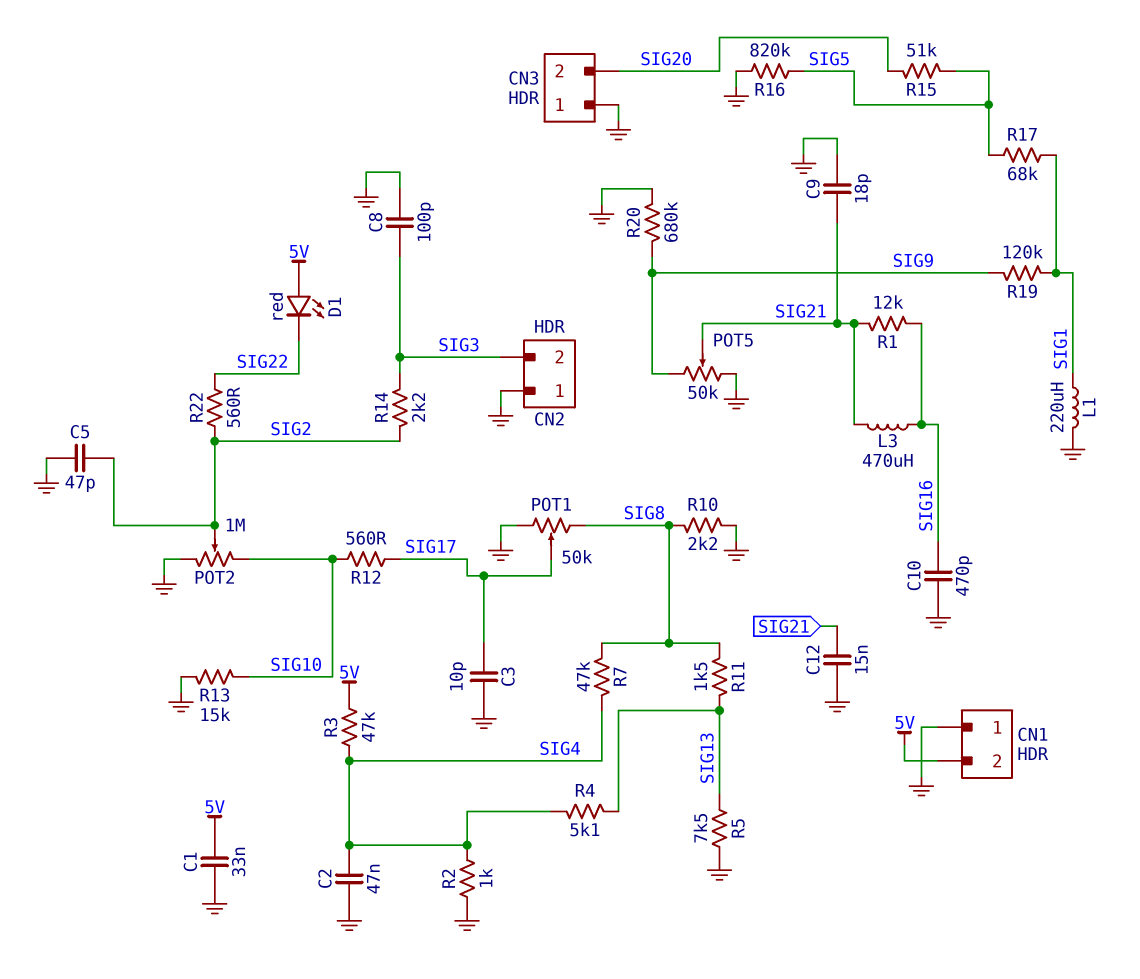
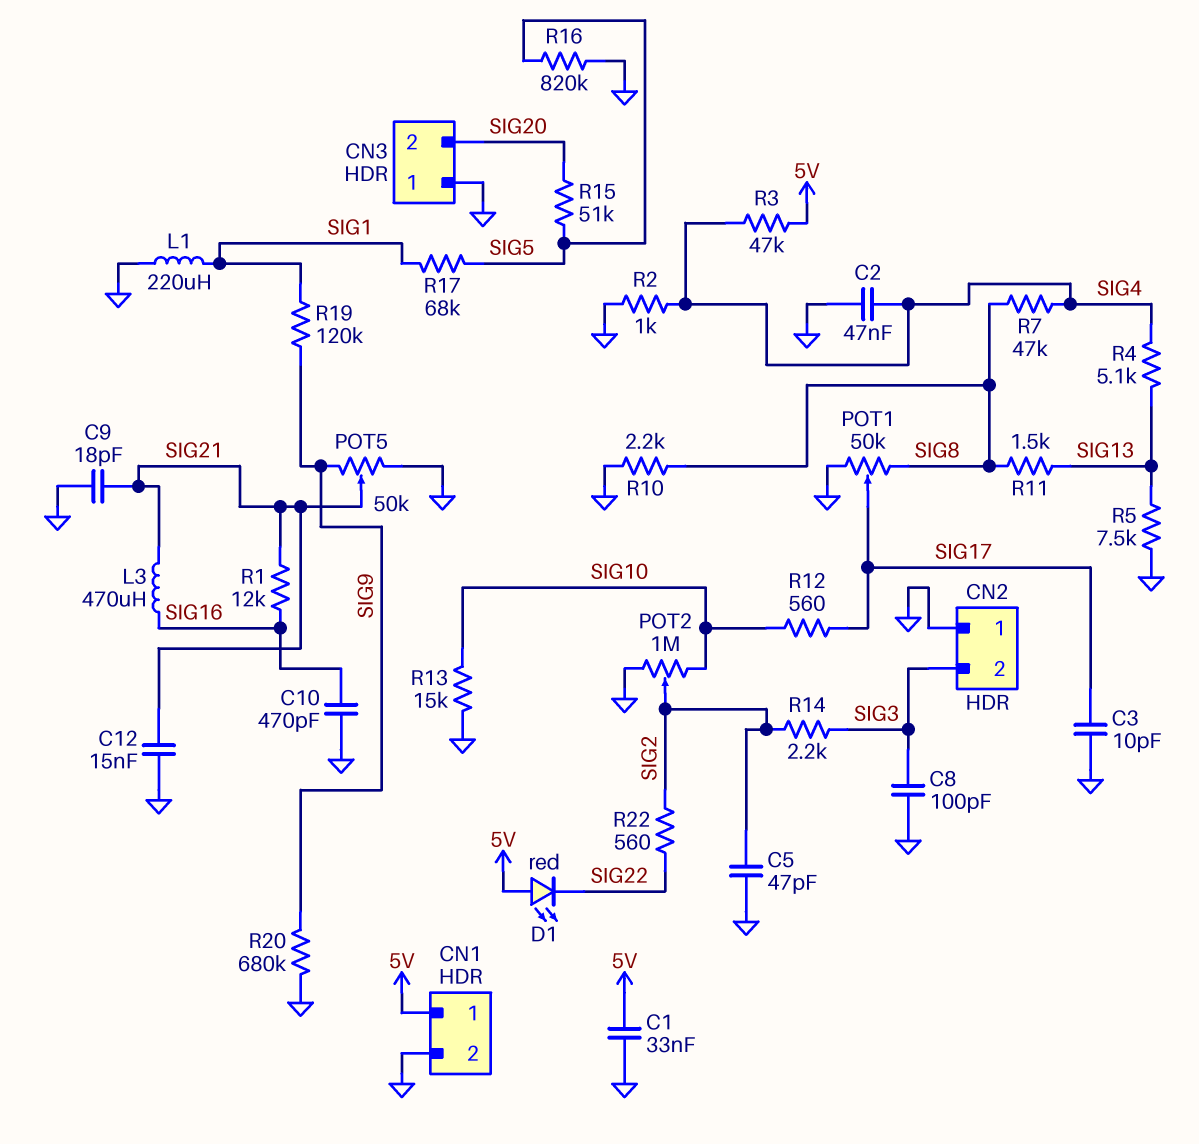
CN1 pin 1: GND -> 5V
CN1 pin 2: 5V -> GND

